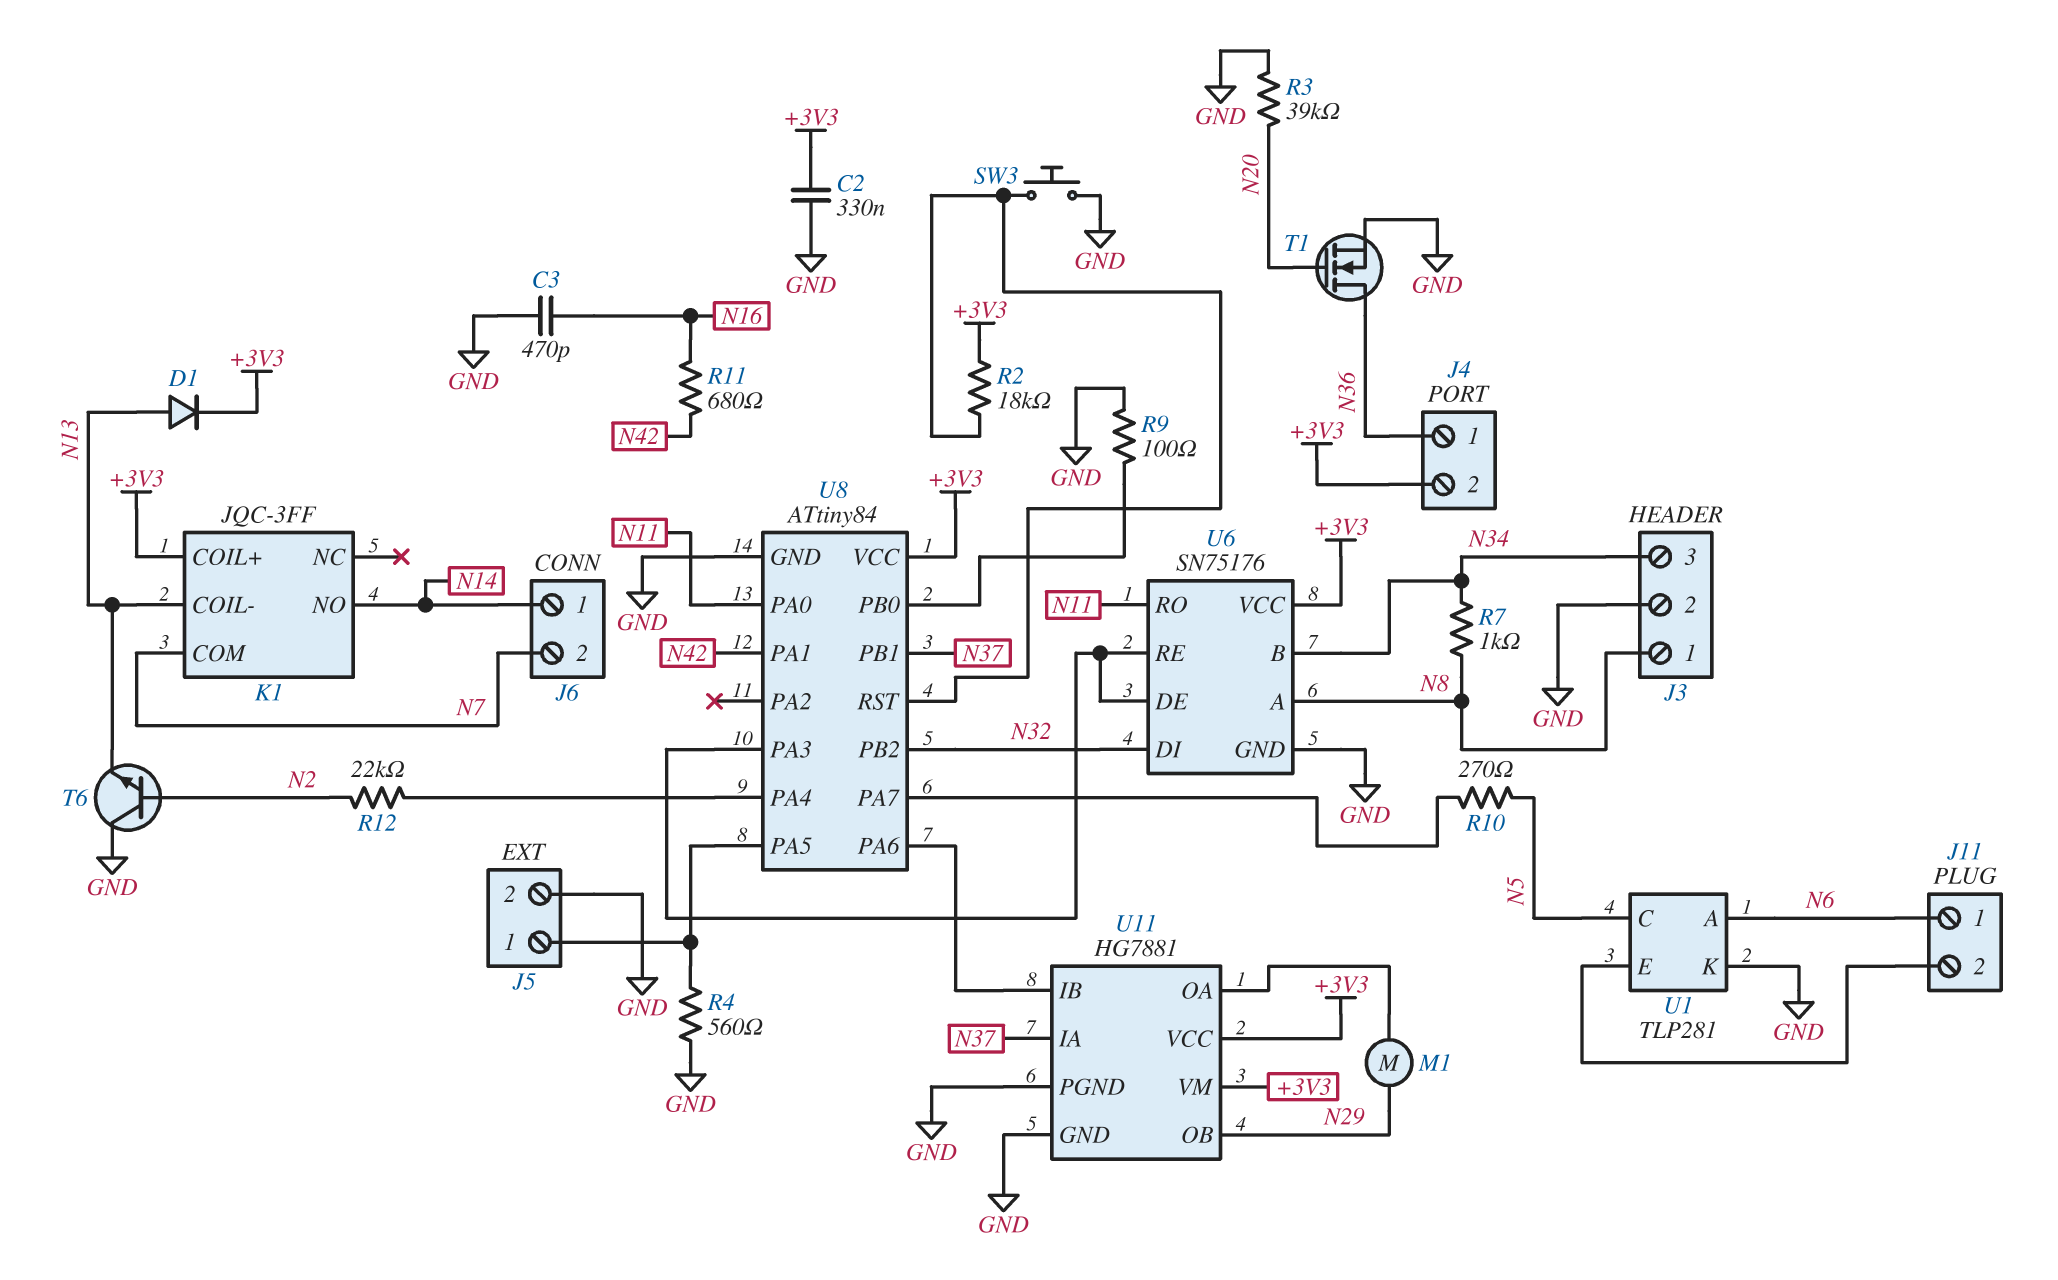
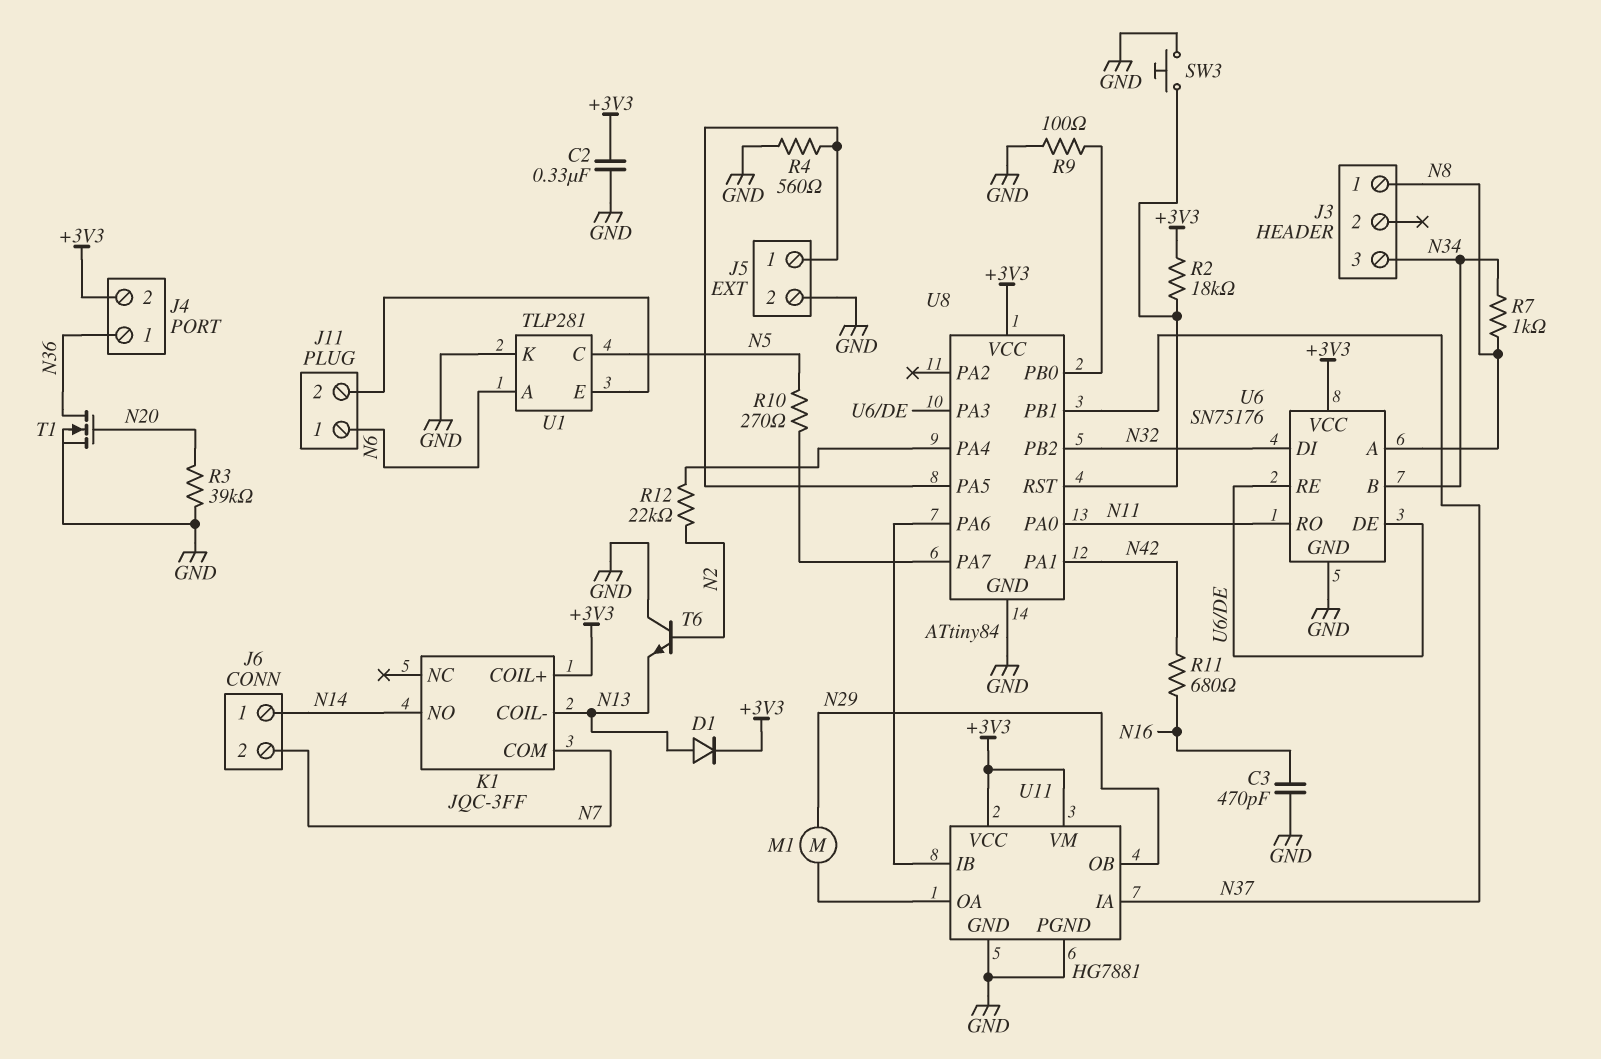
J3 pin 2: GND -> none

